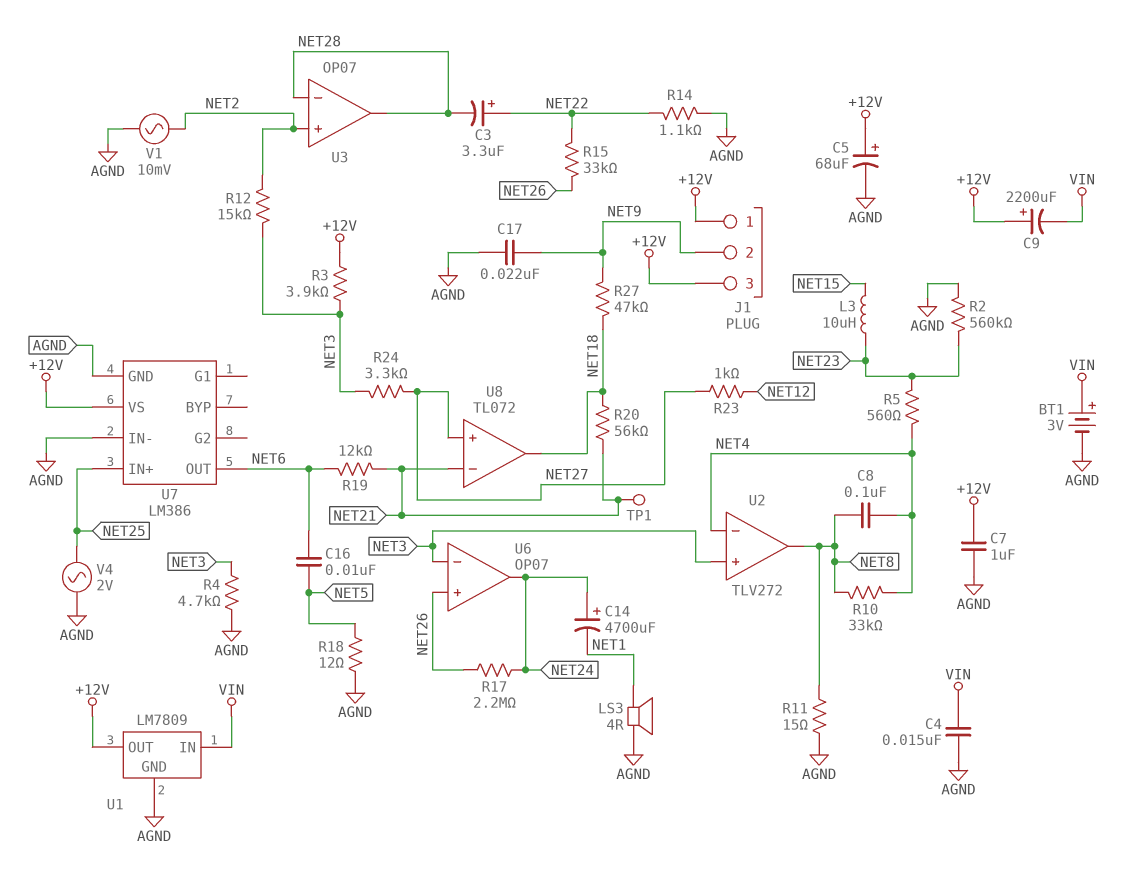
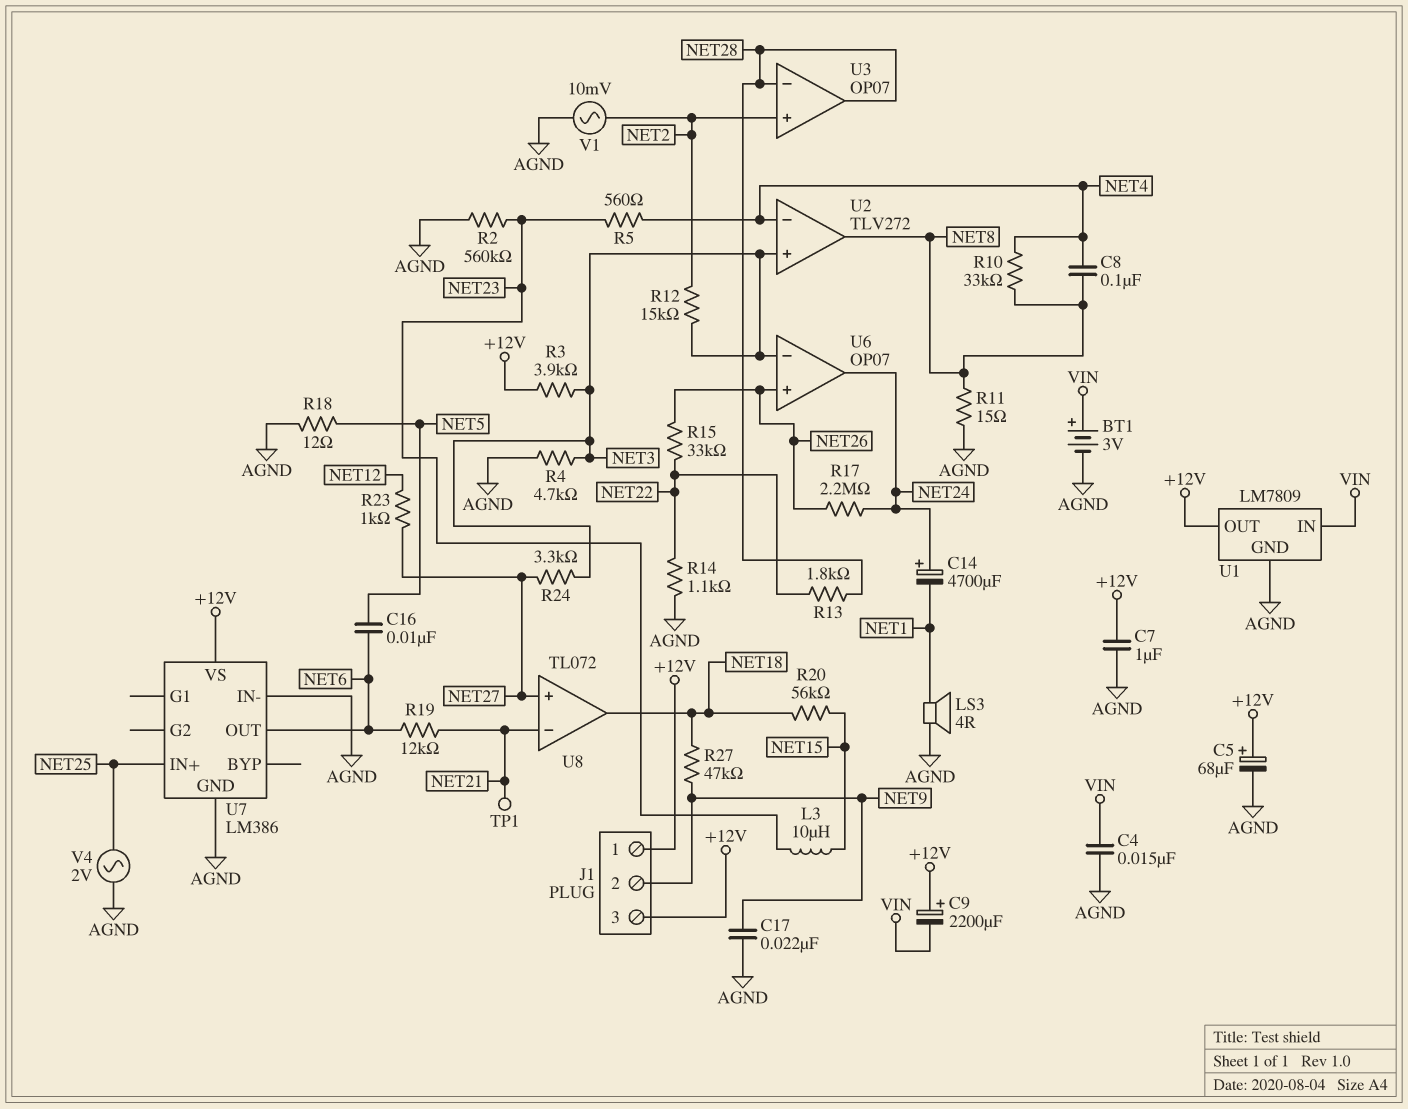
C3: 3.3uF (plus NET22, minus NET28) -> none
R13: none -> 1.8k (NET22, NET28)
R20: 56k (NET18, NET21) -> 56k (NET15, NET18)

